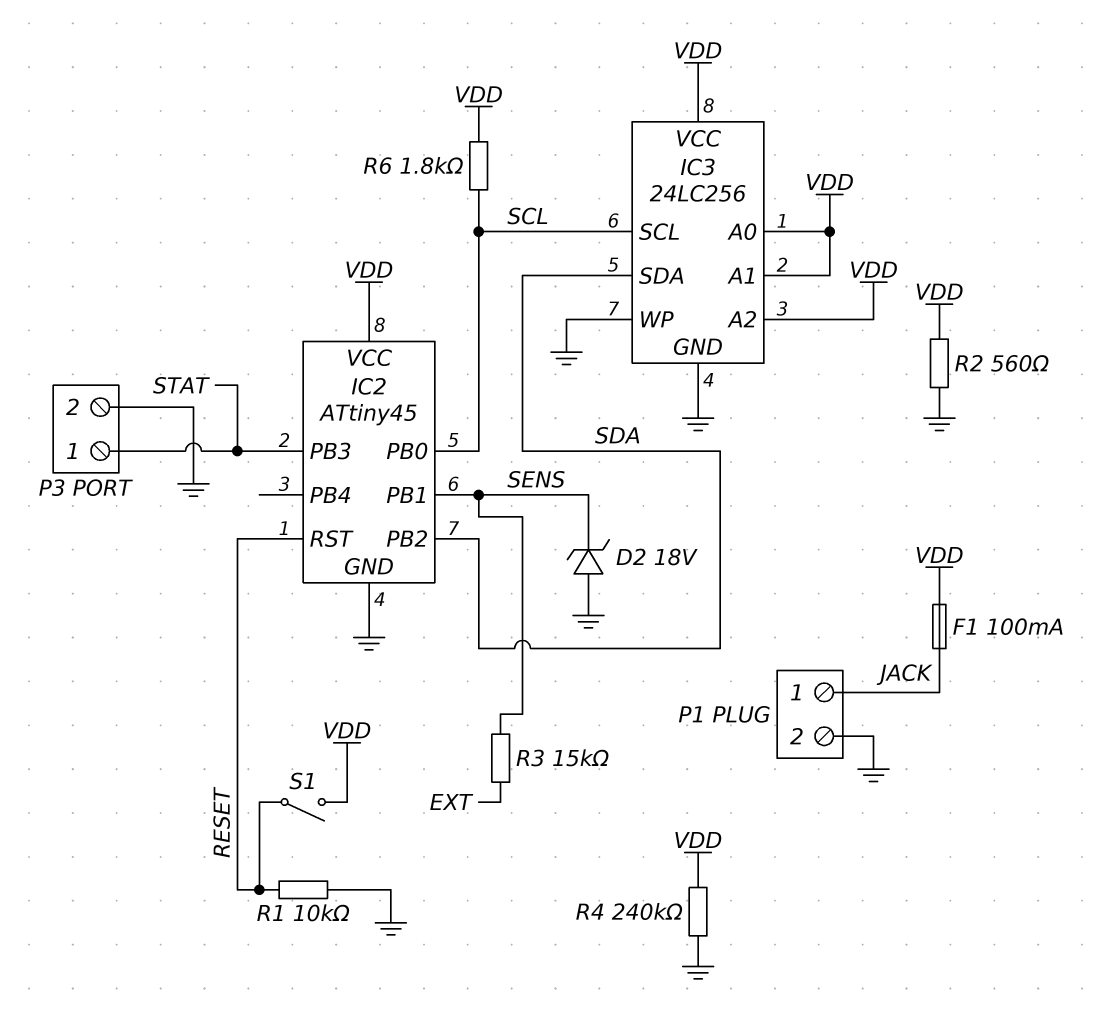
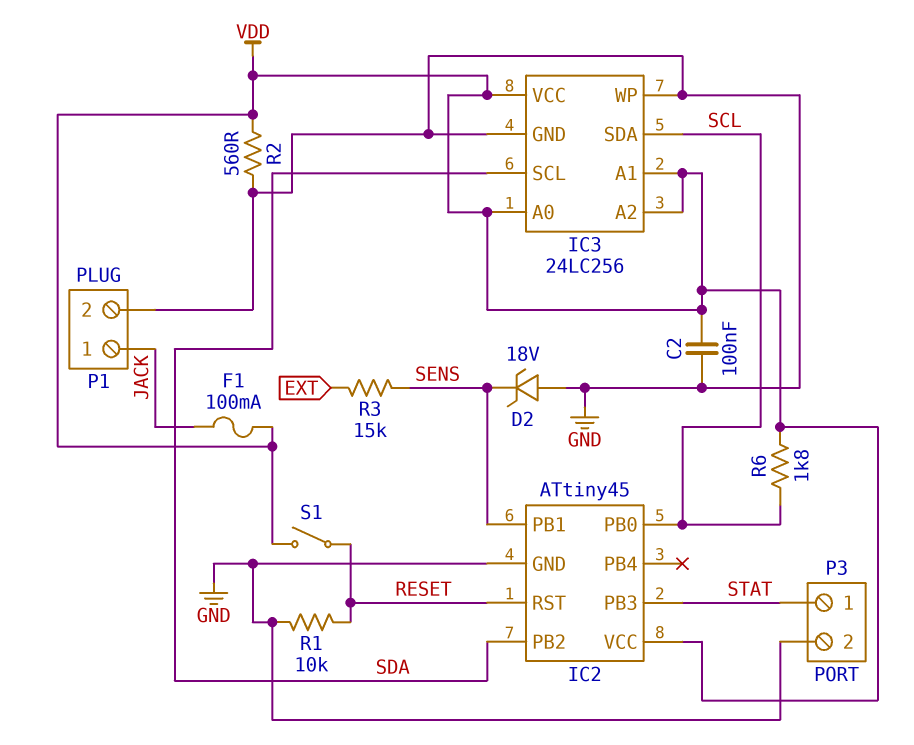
C2: none -> 100nF (GND, VDD)
IC3 pin SCL: SCL -> SDA
IC3 pin SDA: SDA -> SCL
R4: 240k (GND, VDD) -> none

